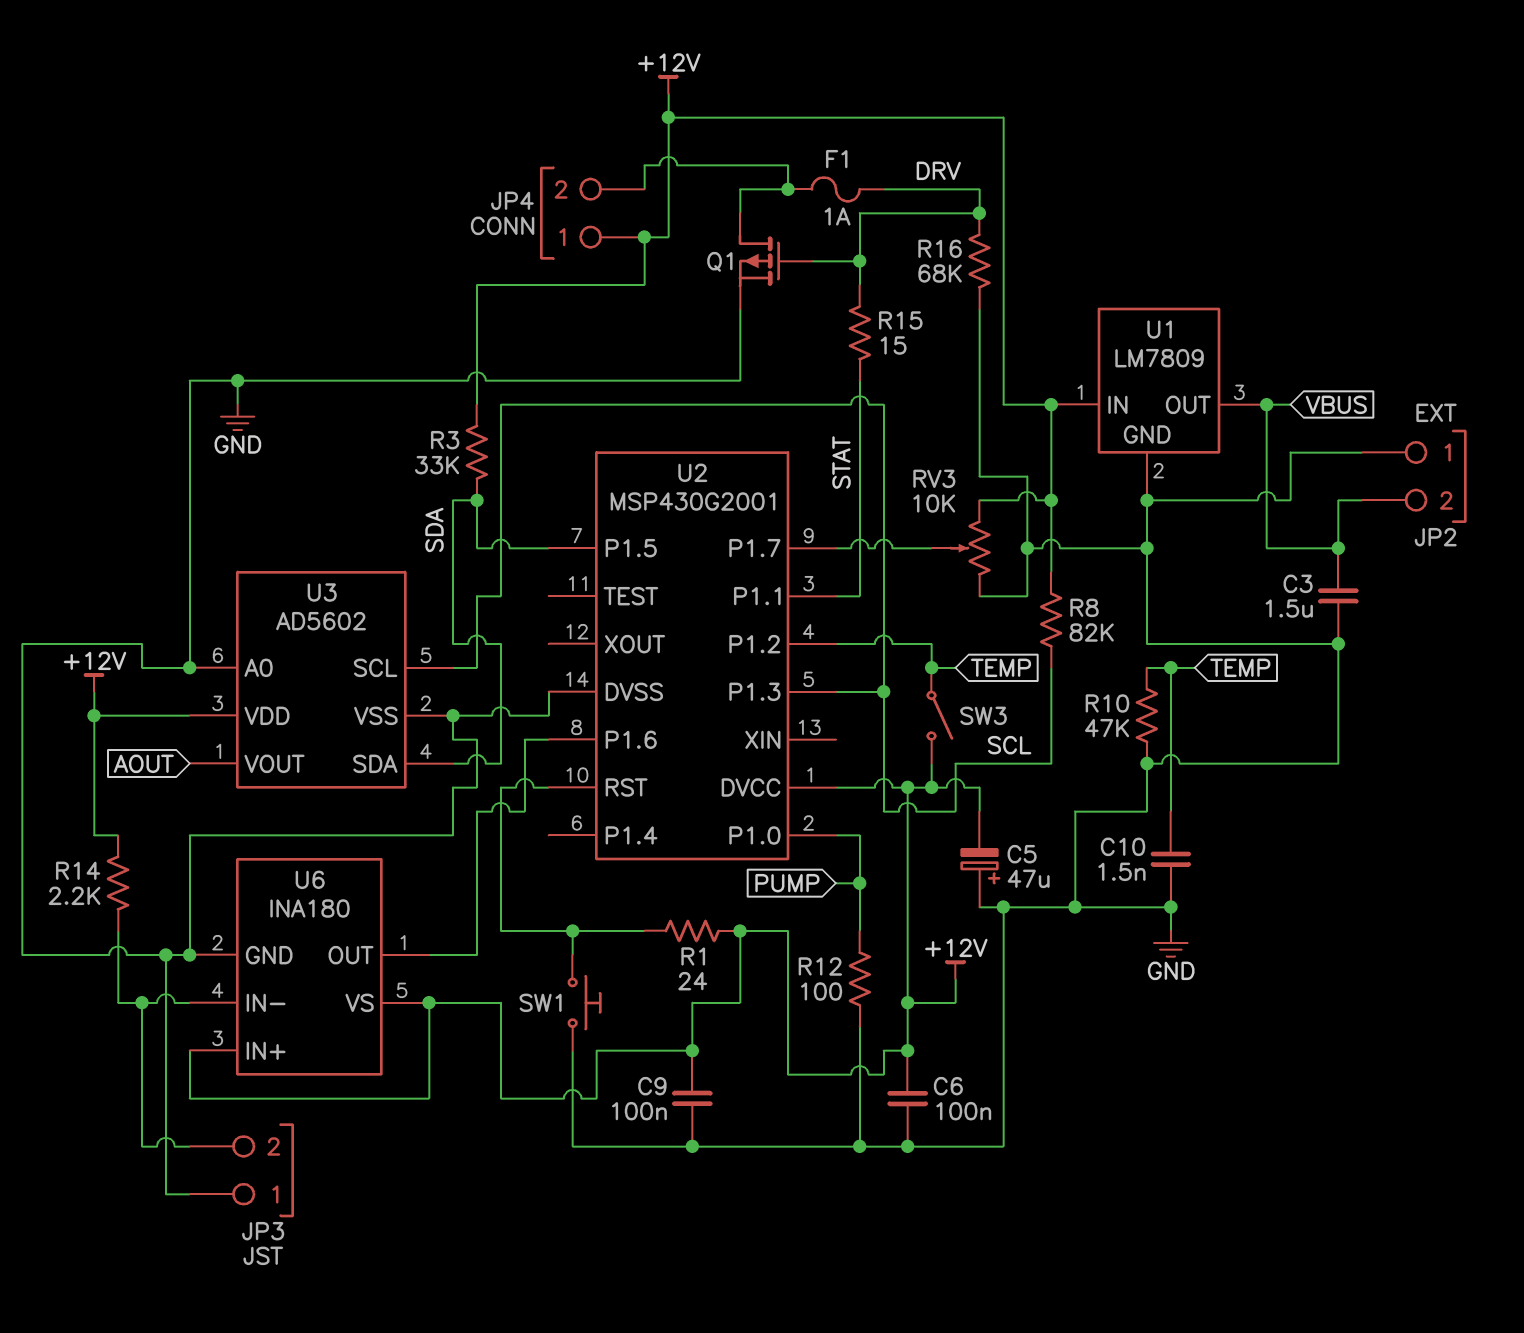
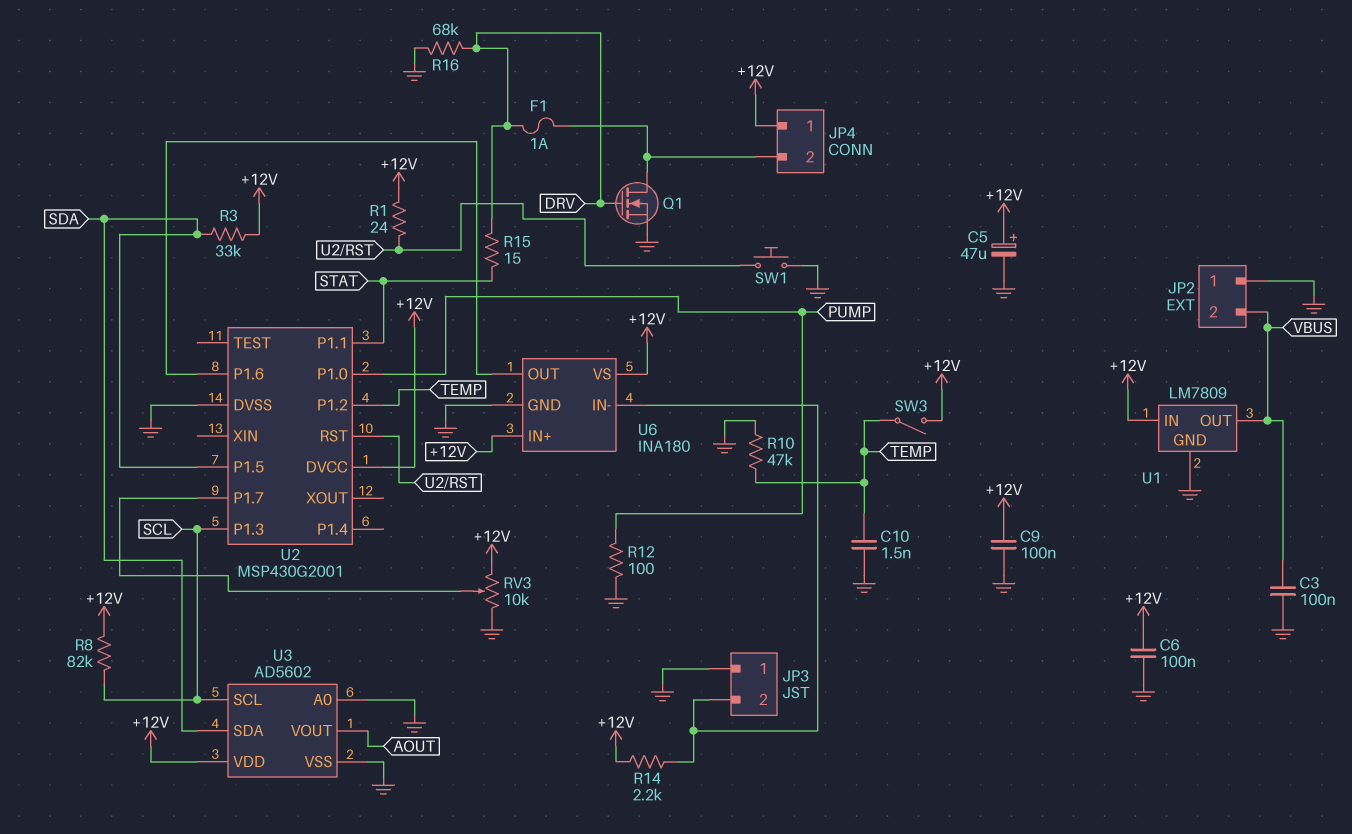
C3: 1.5uF (GND, VBUS) -> 100nF (GND, VBUS)
C5: 47uF (plus GND, minus +12V) -> 47uF (plus +12V, minus GND)
Q1: PMOS (G DRV, D JP4/2, S GND) -> NMOS (G DRV, D JP4/2, S GND)

